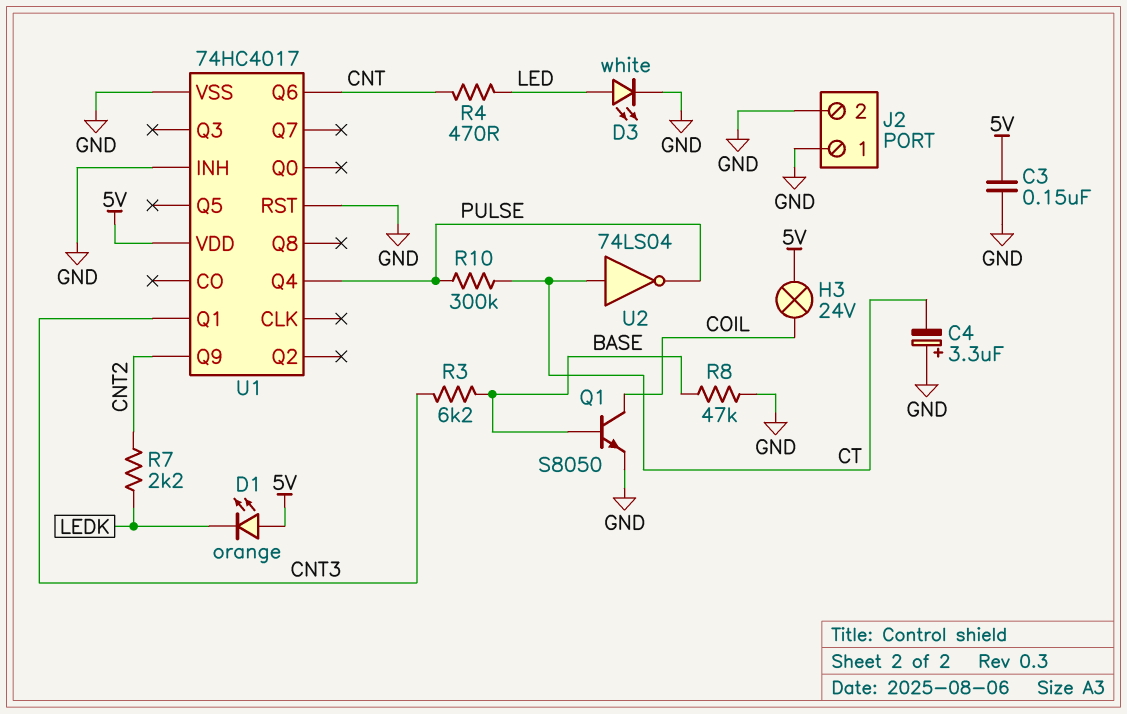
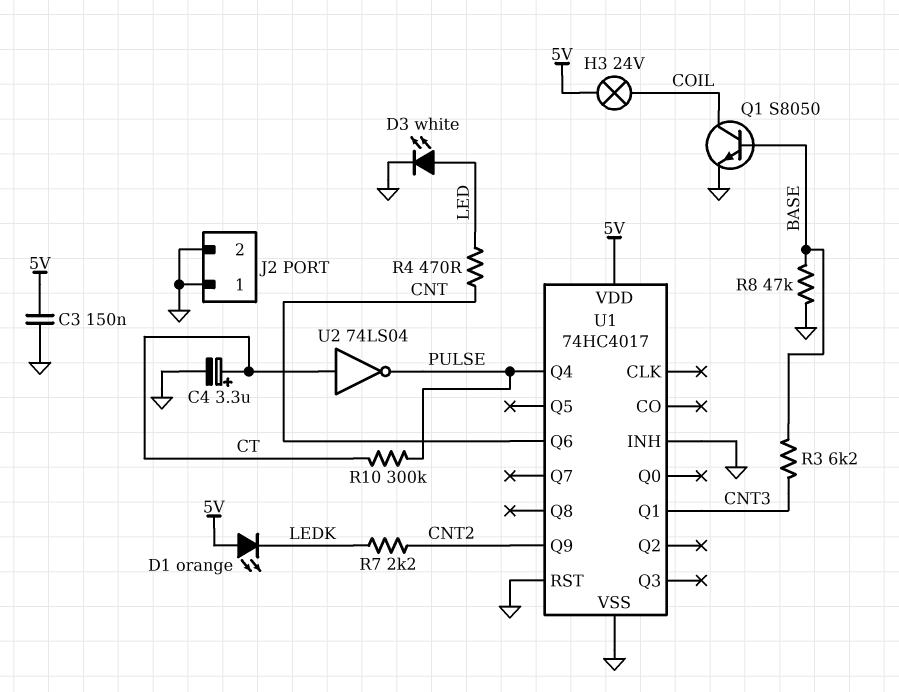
C4: 3.3uF (plus GND, minus CT) -> 3.3uF (plus CT, minus GND)

